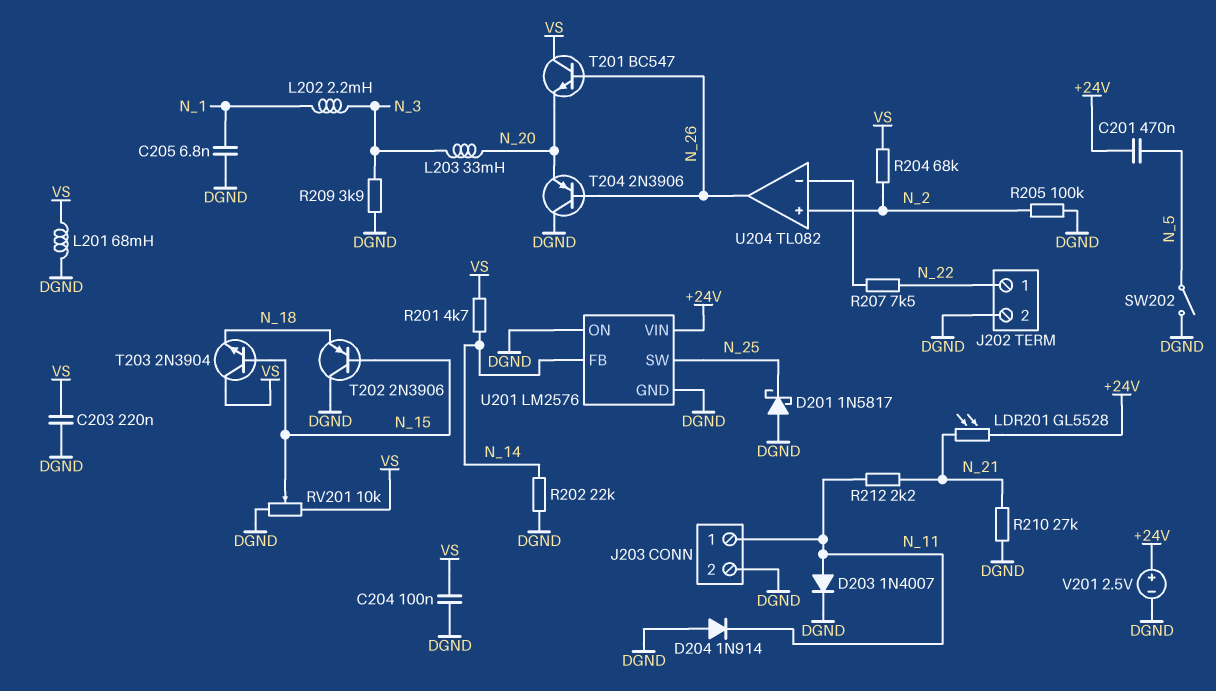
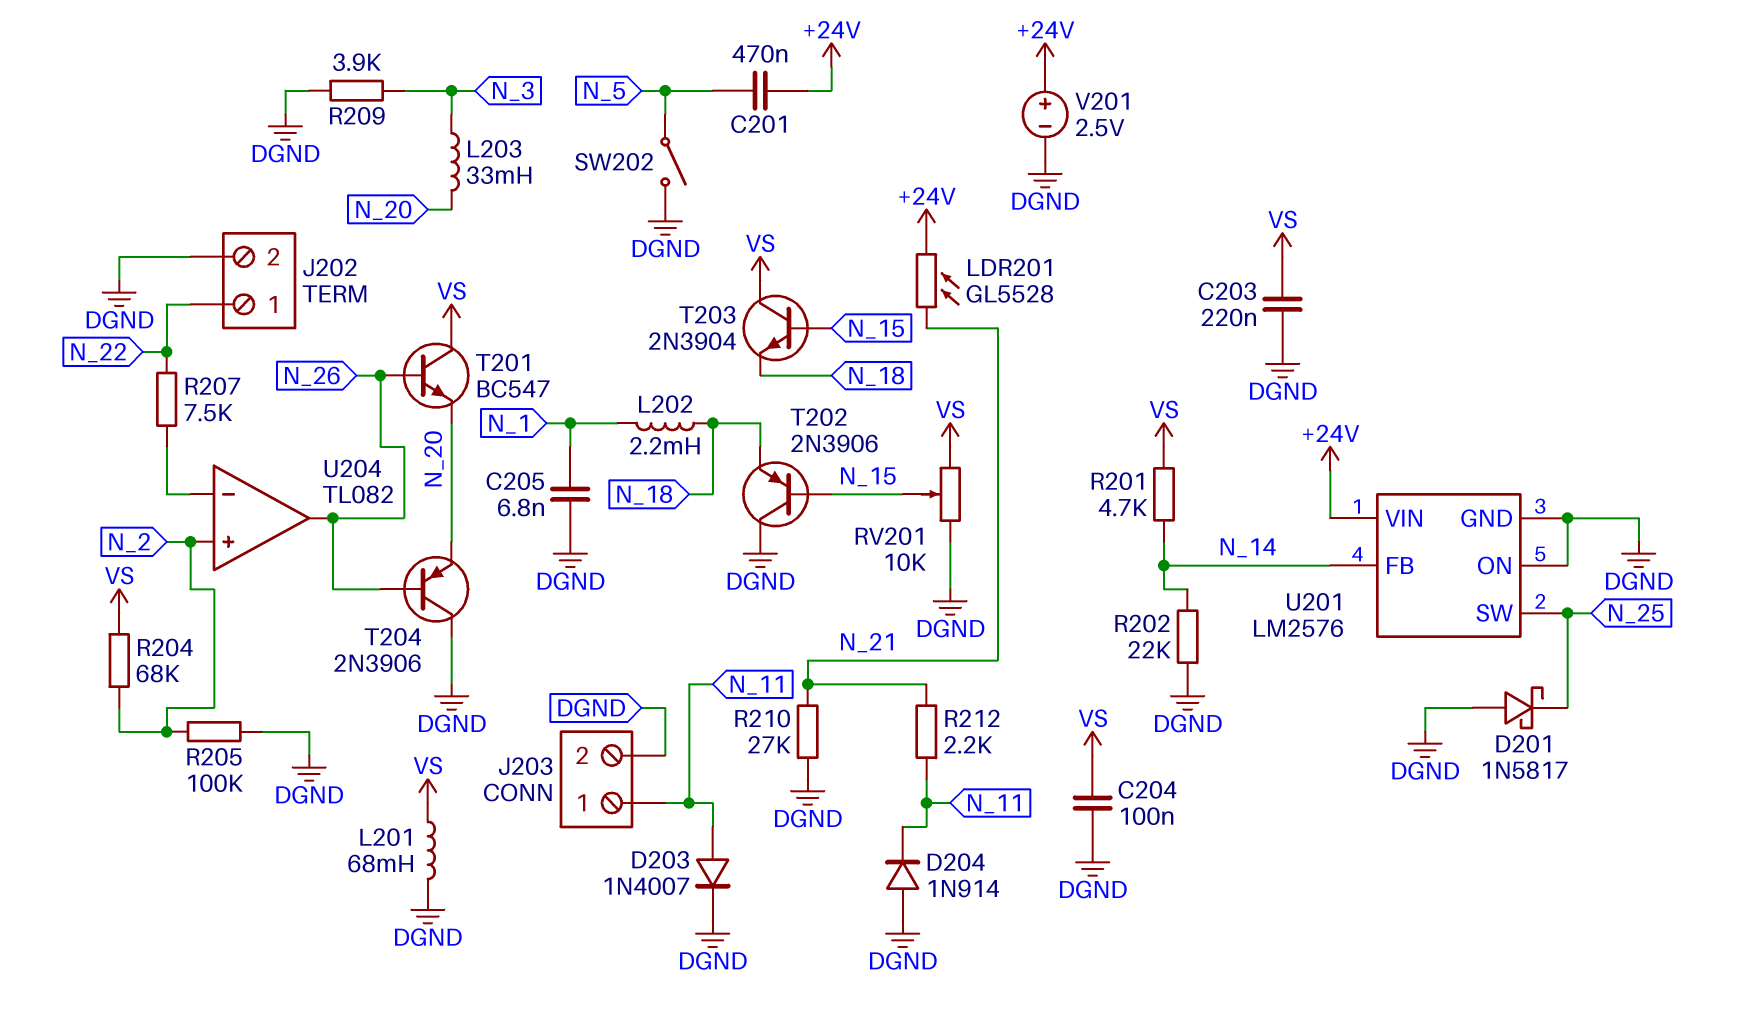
L202: 2.2mH (N_1, N_3) -> 2.2mH (N_1, N_18)

